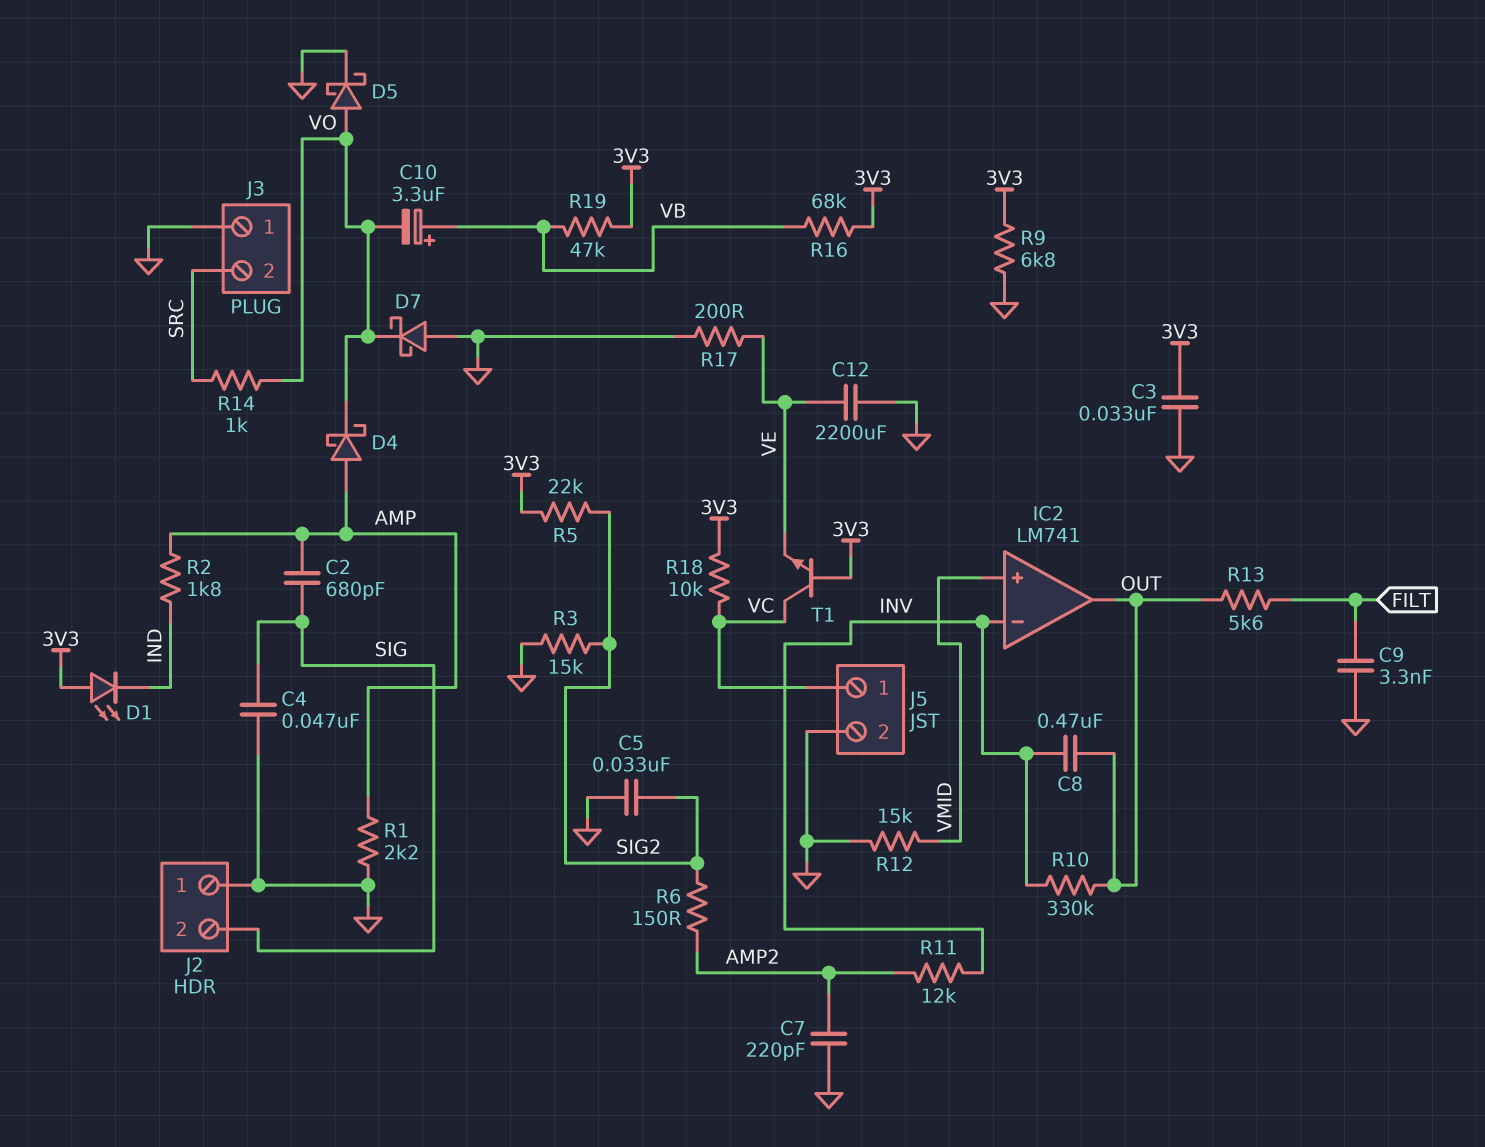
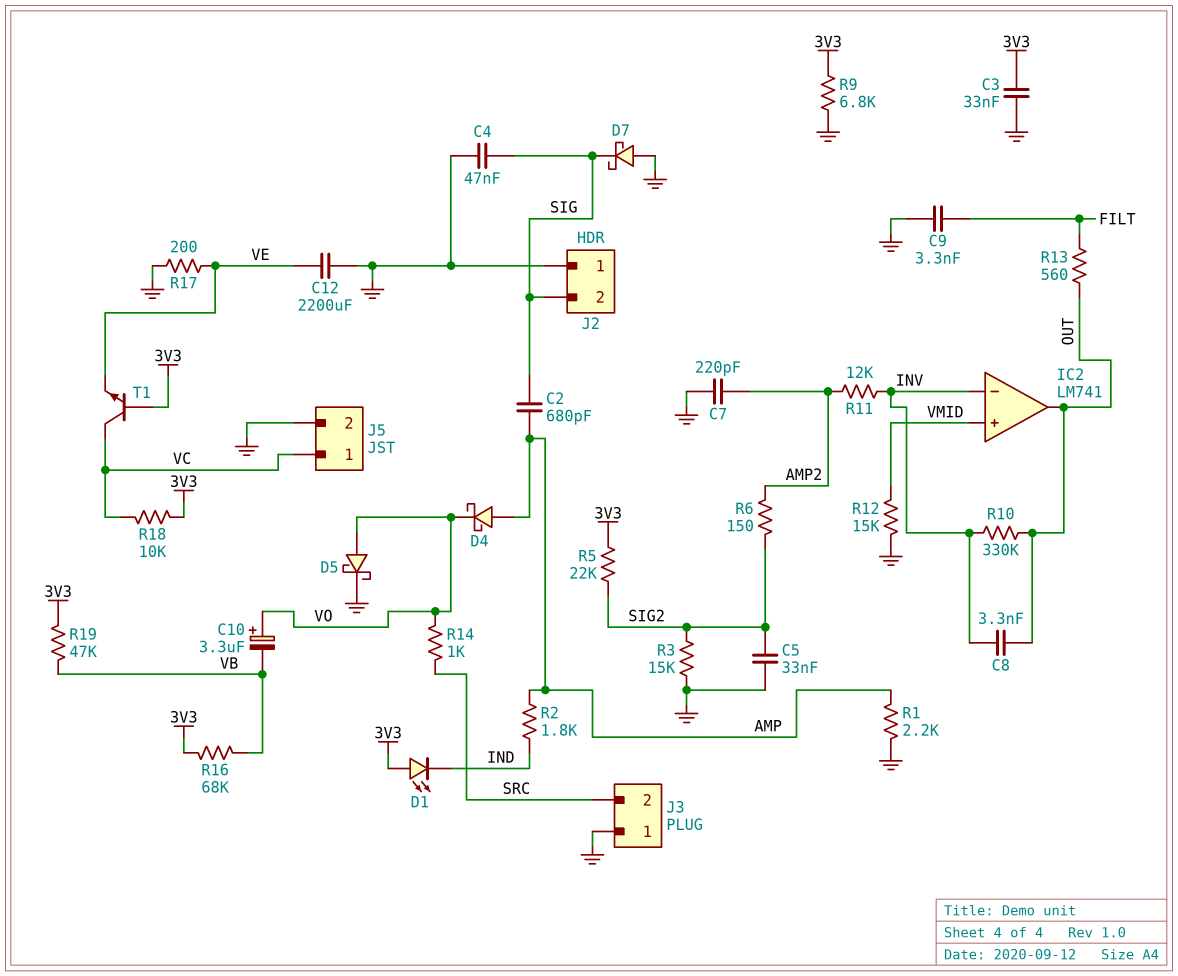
C8: 470nF (INV, OUT) -> 3.3nF (INV, OUT)
C10: 3.3uF (plus VB, minus VO) -> 3.3uF (plus VO, minus VB)
D7: schottky (A GND, K VO) -> schottky (A GND, K SIG)
R13: 5.6k (FILT, OUT) -> 560 (FILT, OUT)

